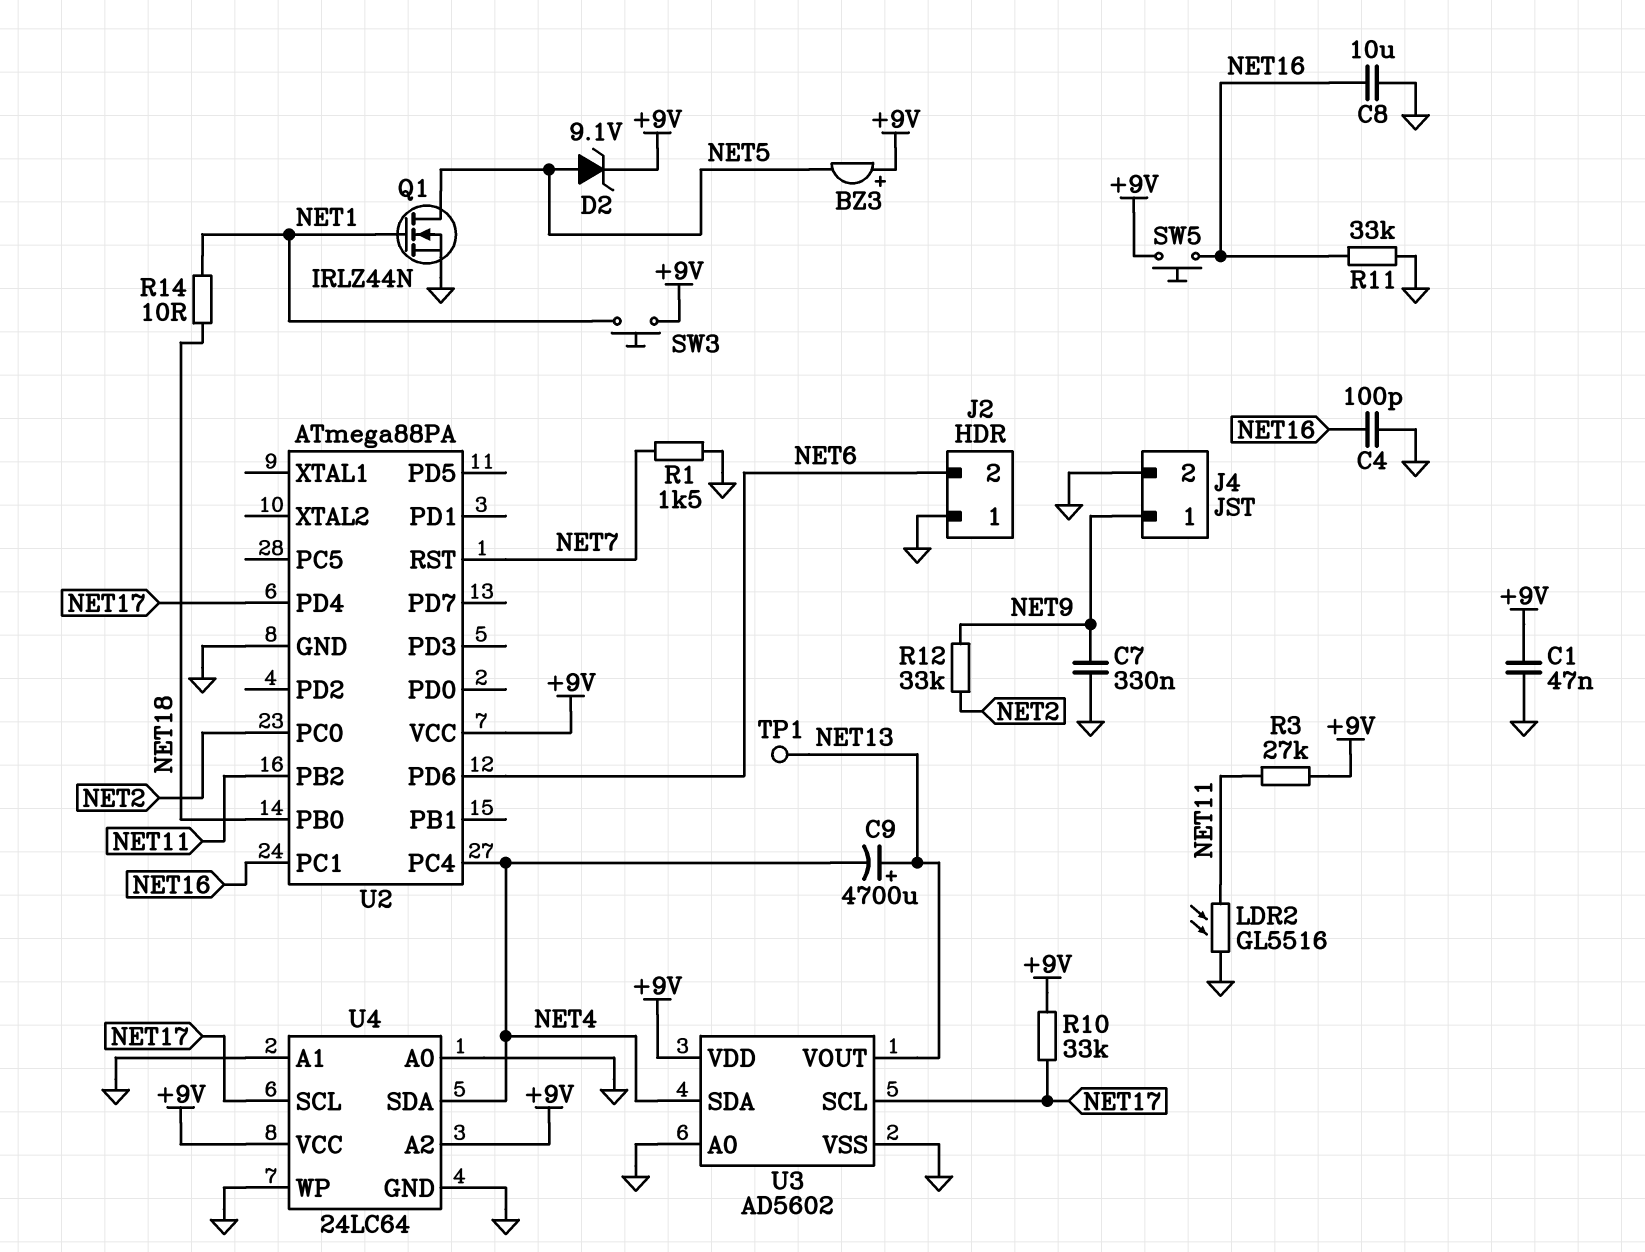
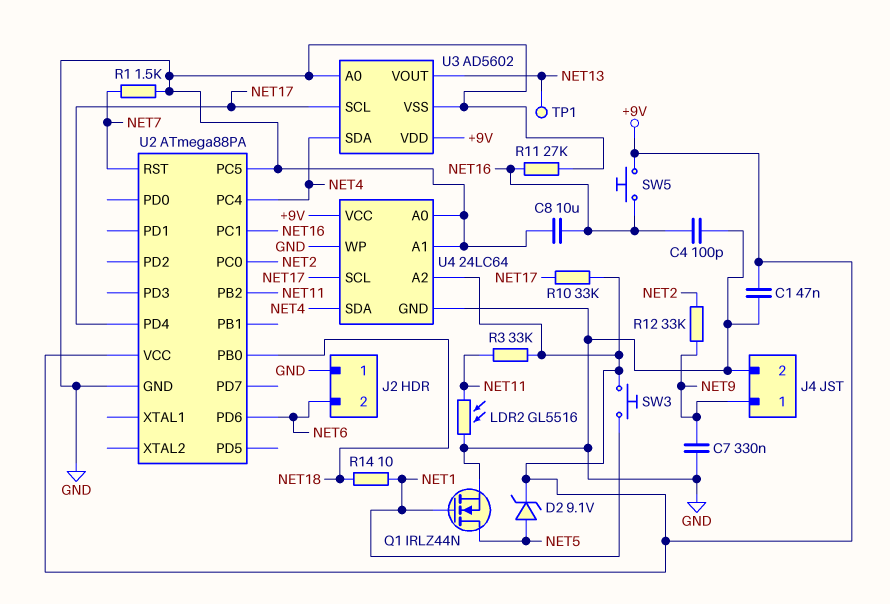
BZ3: buzzer (plus +9V, minus NET5) -> none
C9: 4700uF (plus NET13, minus NET4) -> none
R3: 27k (+9V, NET11) -> 33k (+9V, NET11)
R11: 33k (GND, NET16) -> 27k (GND, NET16)
U2 pin PC5: none -> GND

